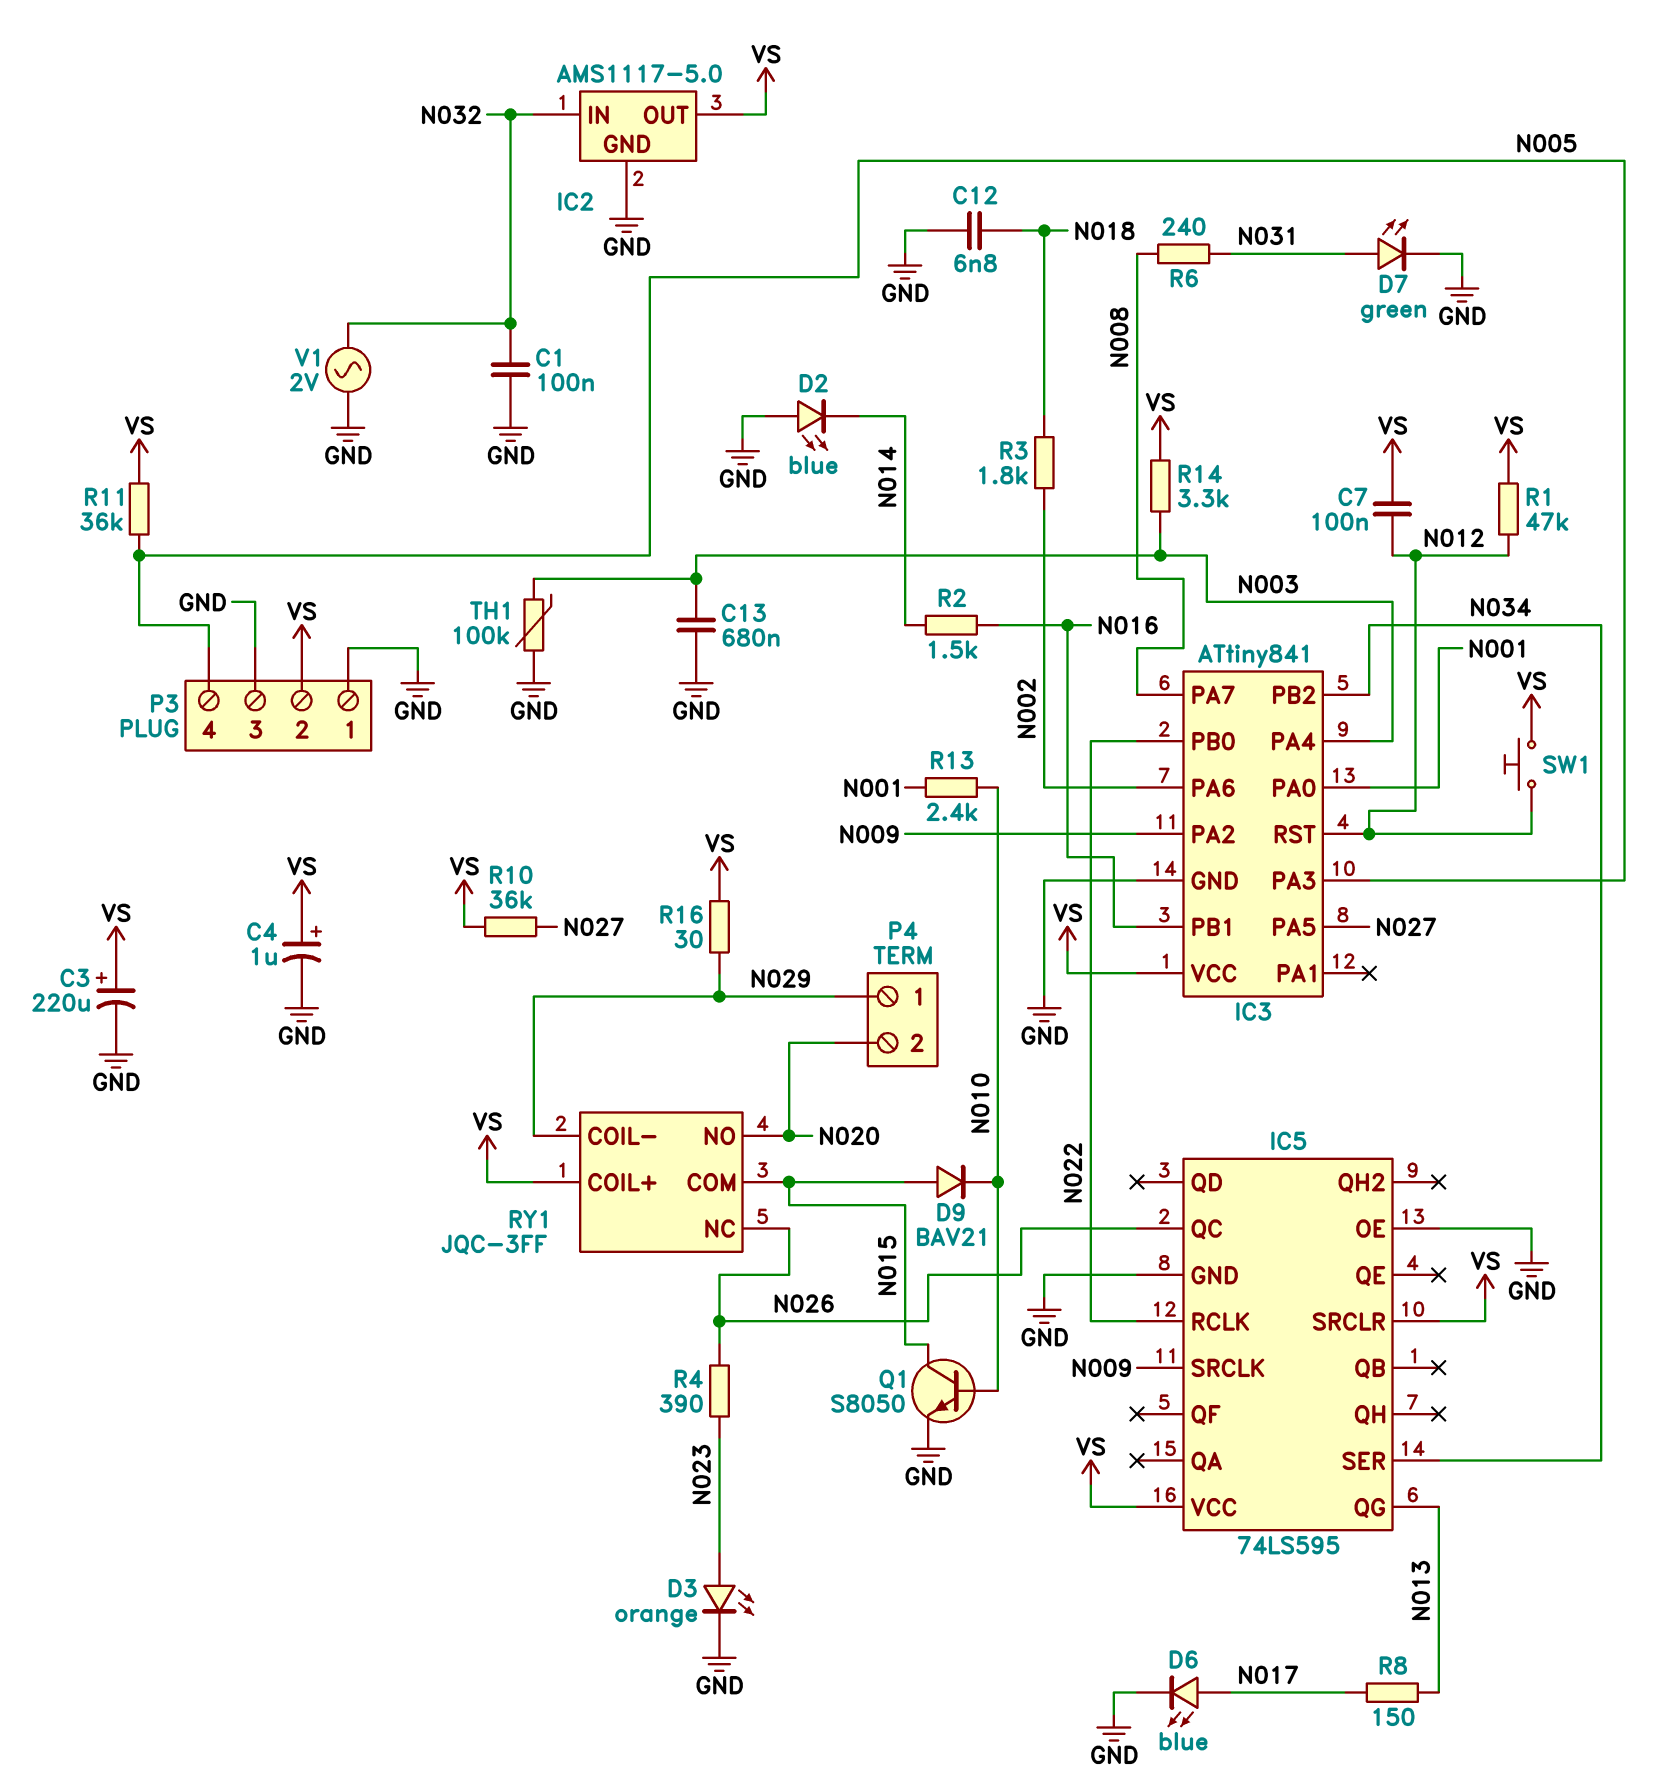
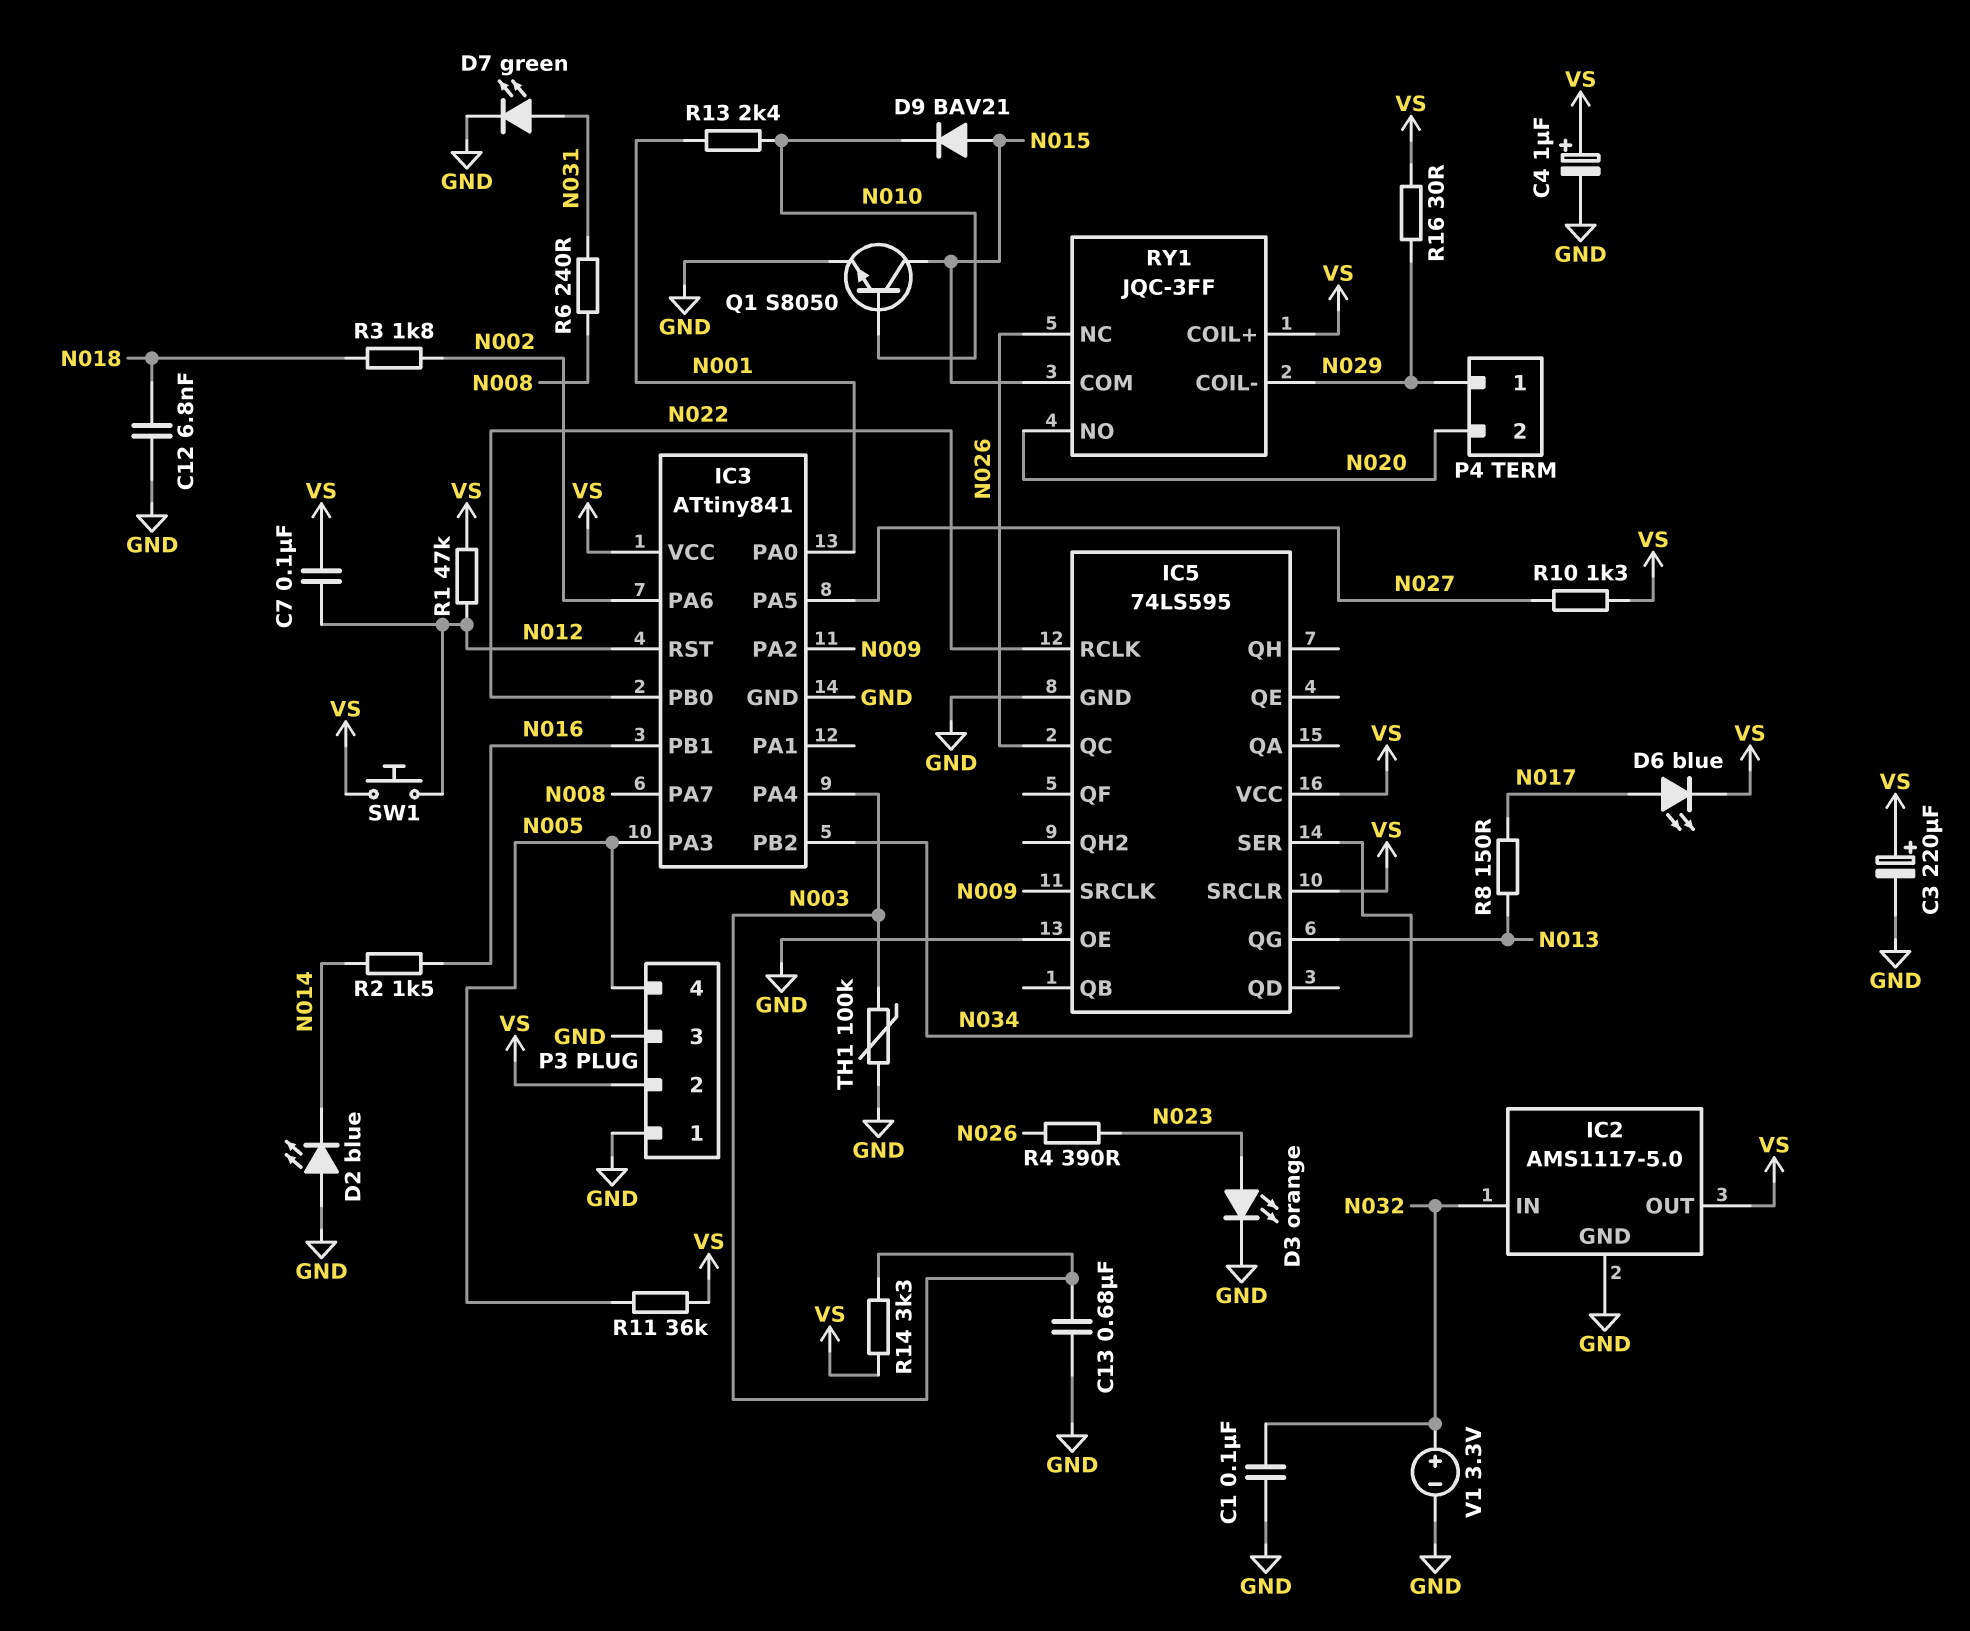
D6: LED blue (A N017, K GND) -> LED blue (A N017, K VS)
R10: 36k (N027, VS) -> 1.3k (N027, VS)
V1: AC 2V (GND, N032) -> 3.3V (plus N032, minus GND)

